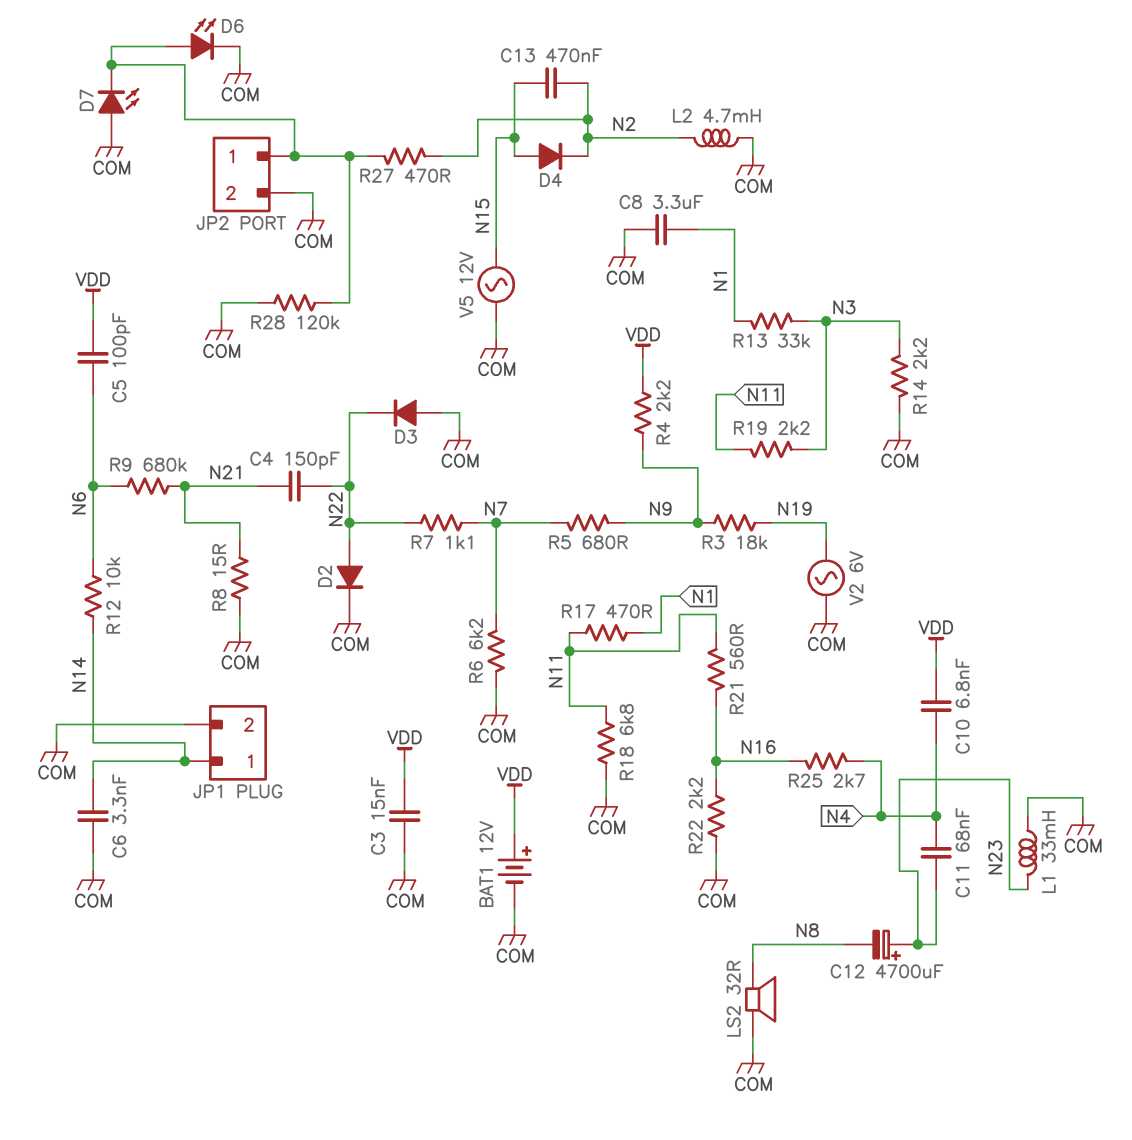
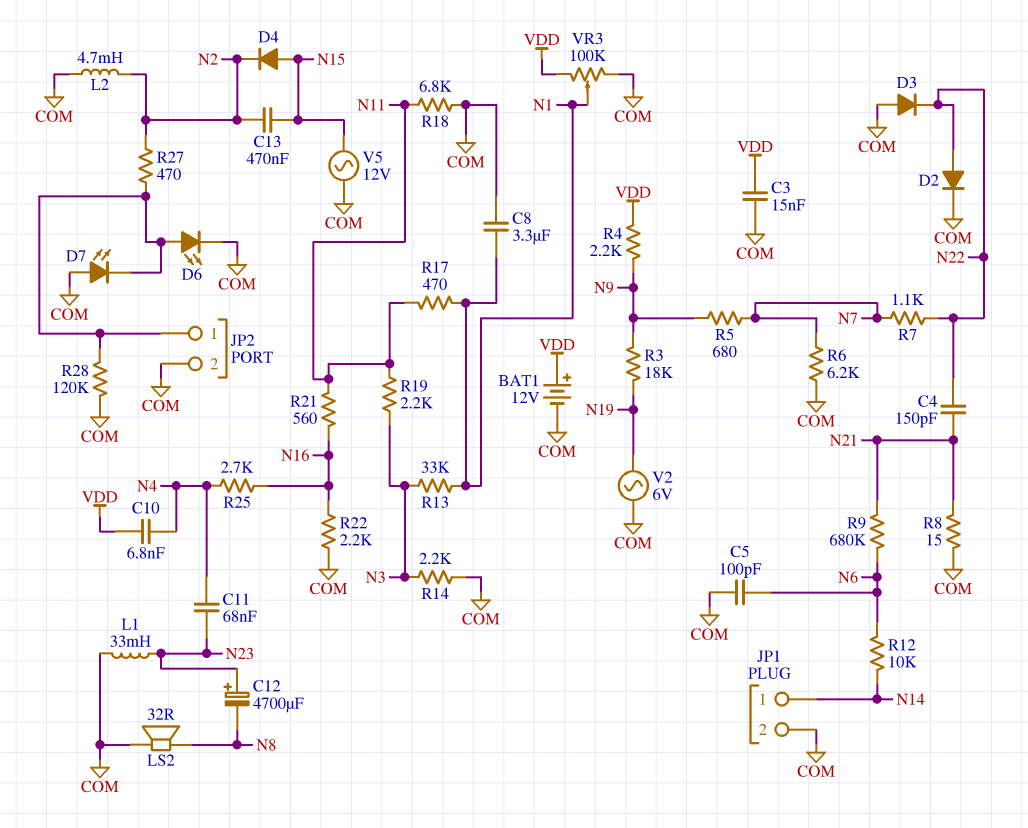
C5: 100pF (N6, VDD) -> 100pF (COM, N6)
C6: 3.3nF (COM, N14) -> none
VR3: none -> 100k (COM, VDD, wiper N1)

